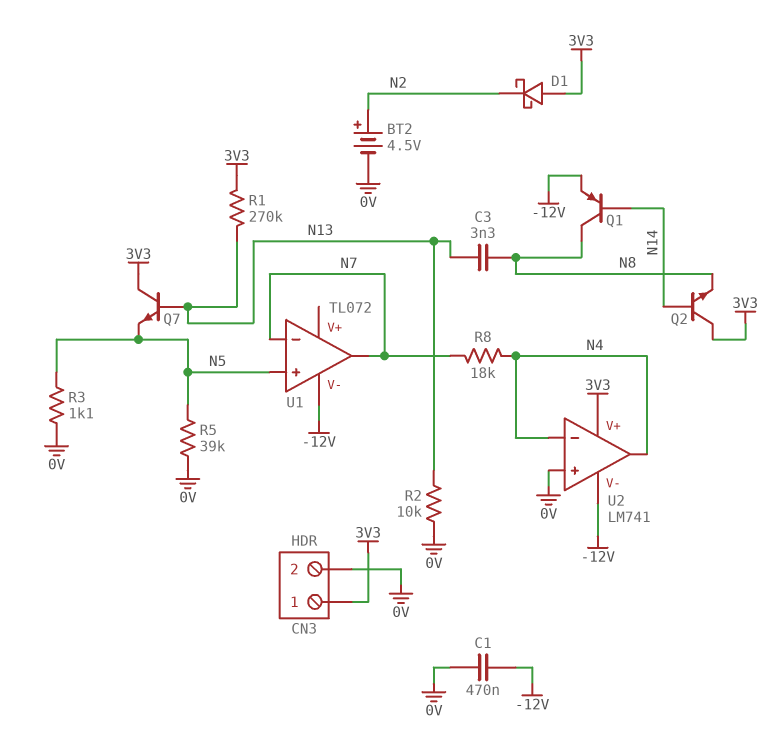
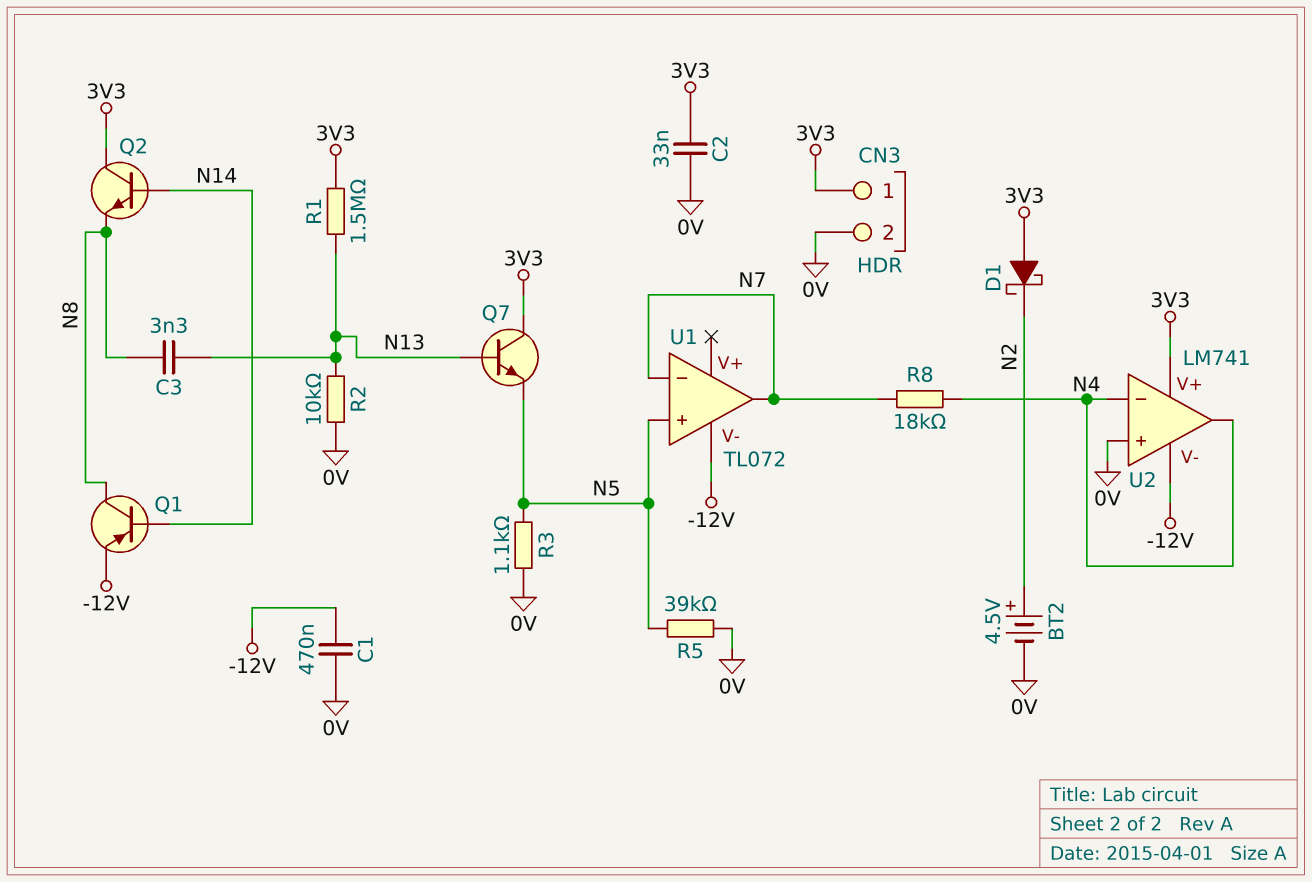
C2: none -> 33nF (0V, 3V3)
R1: 270k (3V3, N13) -> 1.5M (3V3, N13)

